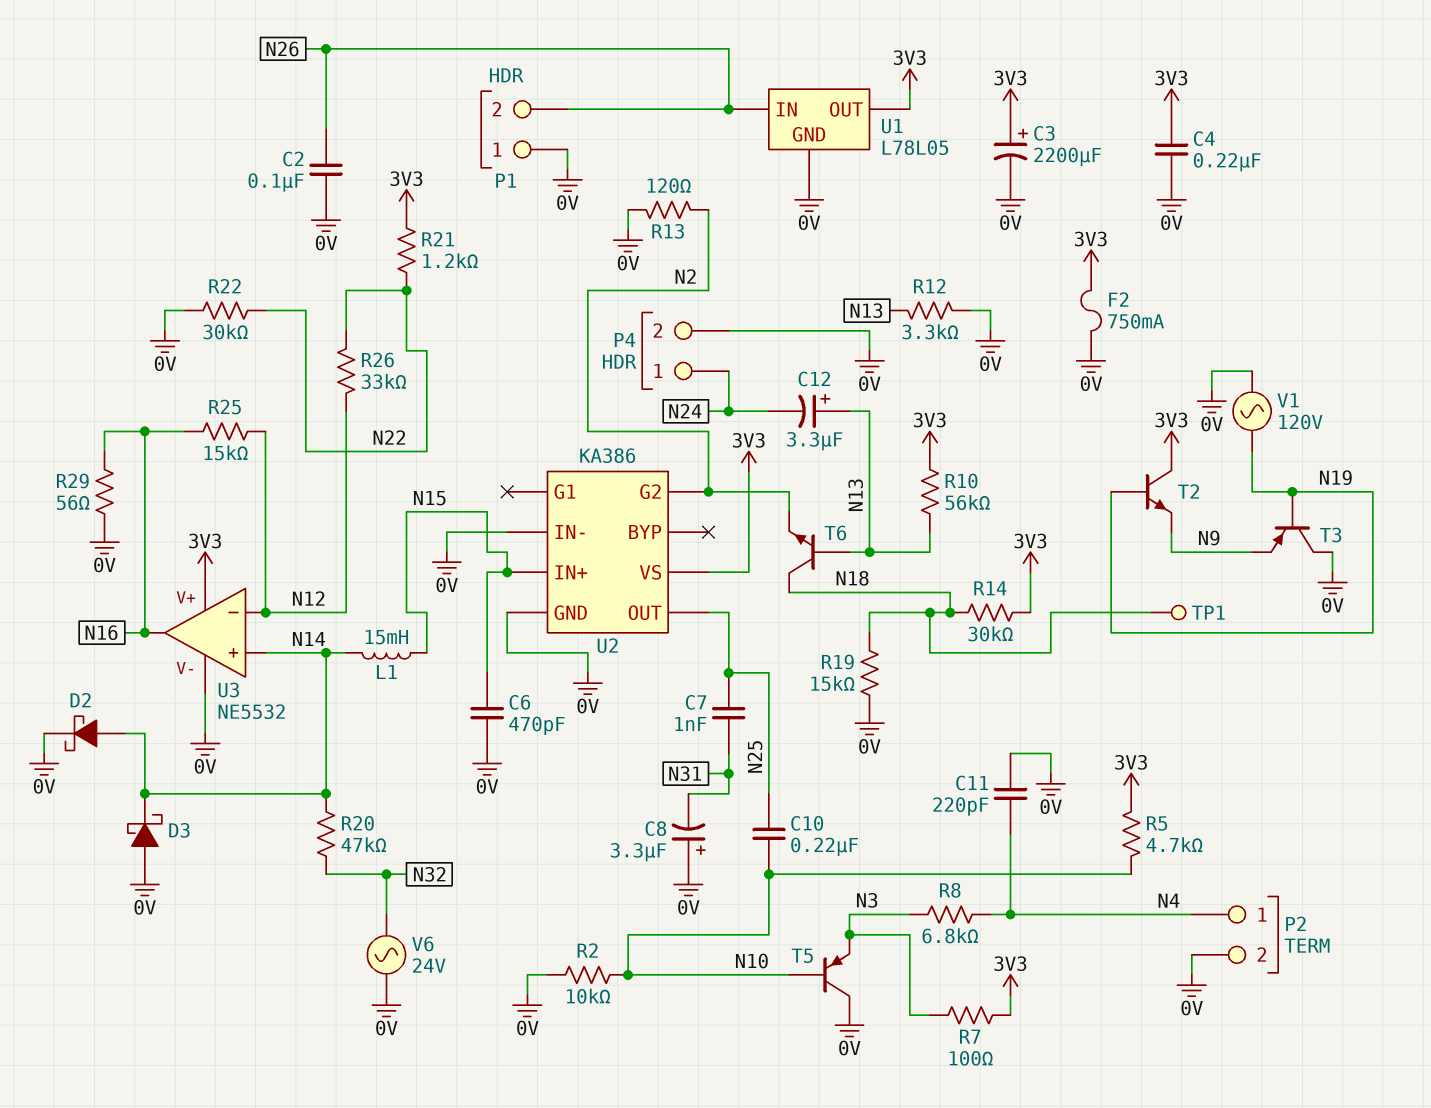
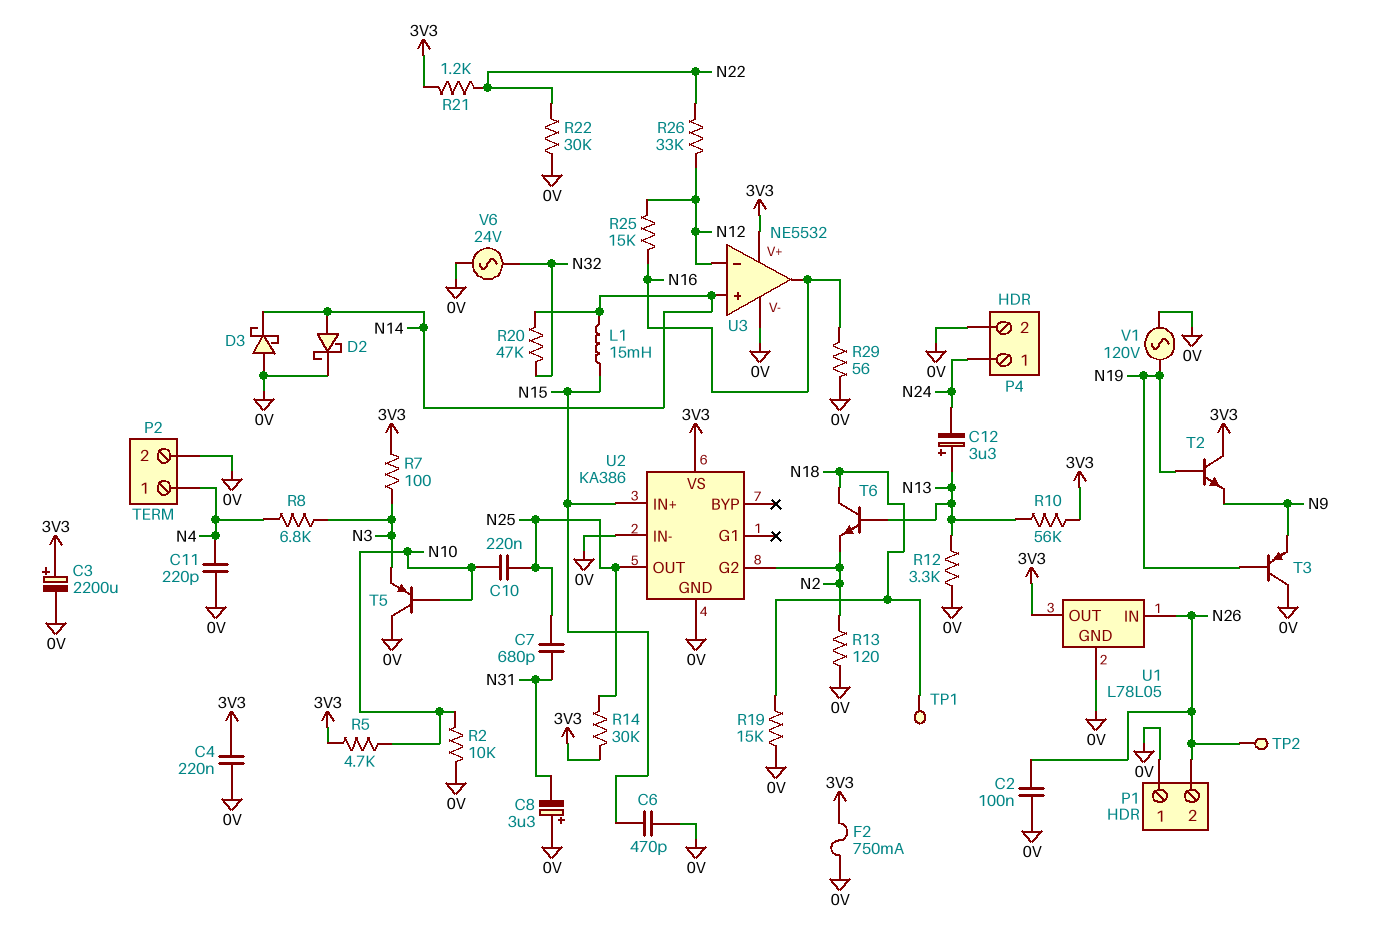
C7: 1nF (N25, N31) -> 680pF (N25, N31)
R14: 30k (3V3, N18) -> 30k (3V3, N25)
TP2: none -> test point (N26)

